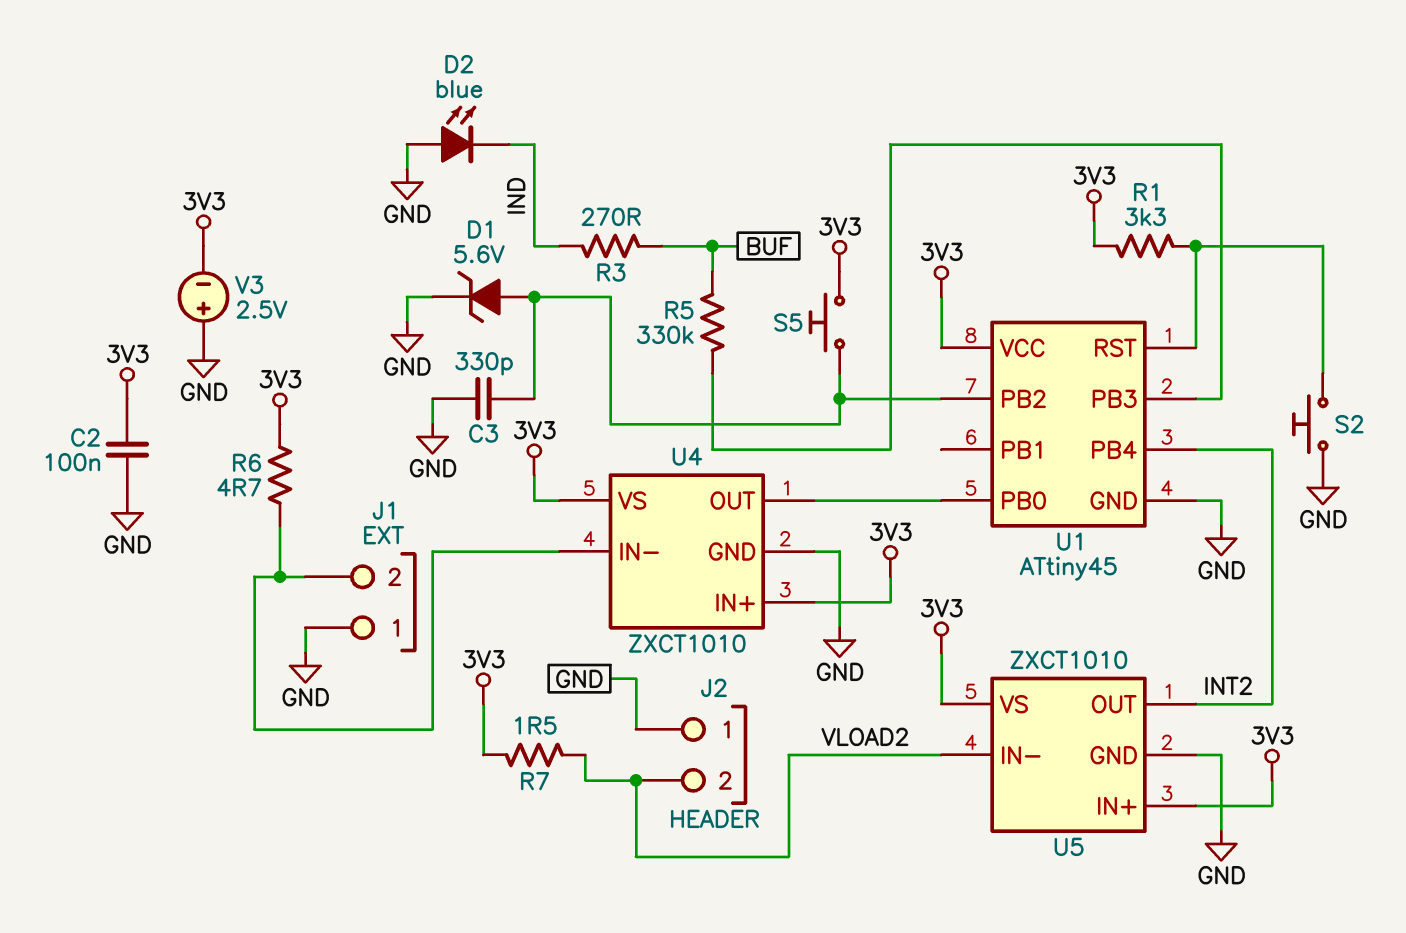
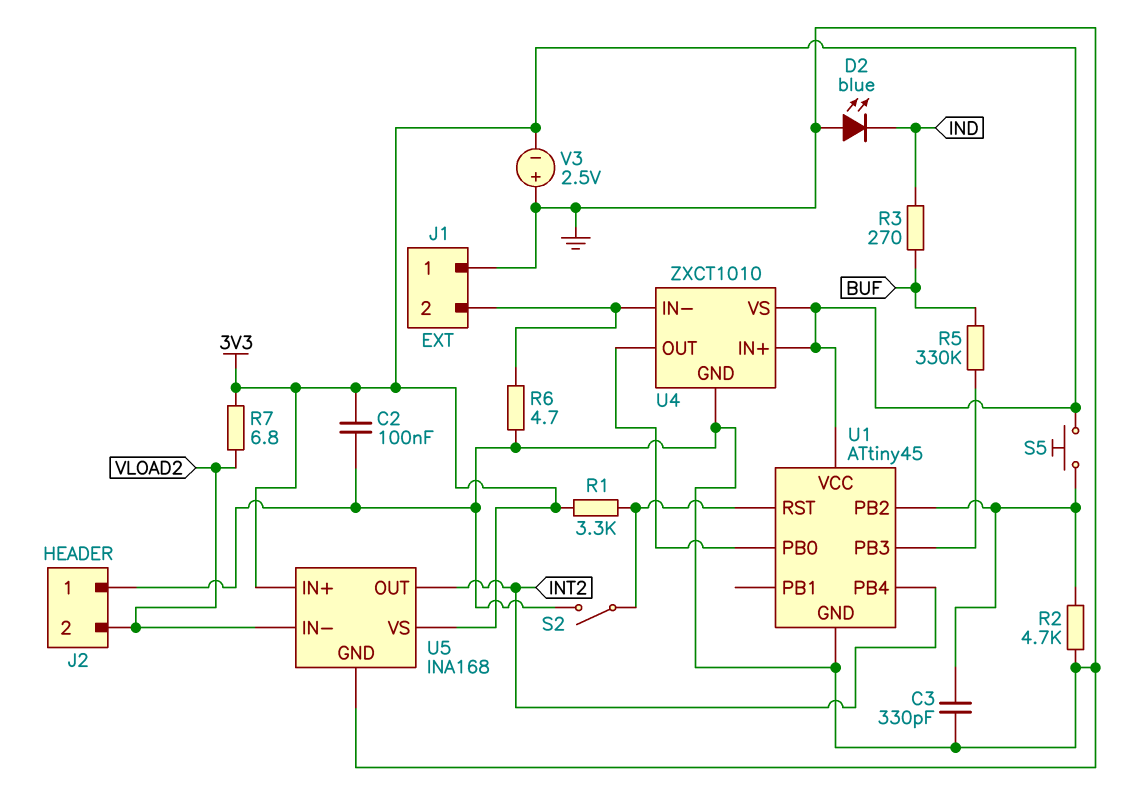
D1: zener 5.6V (A U1/PB2, K GND) -> none
R2: none -> 4.7k (GND, U1/PB2)
R6: 4.7 (3V3, J1/2) -> 4.7 (GND, J1/2)
R7: 1.5 (3V3, VLOAD2) -> 6.8 (3V3, VLOAD2)
S2: button (GND, U1/RST) -> switch (GND, U1/RST)
U5: ZXCT1010 -> INA168

